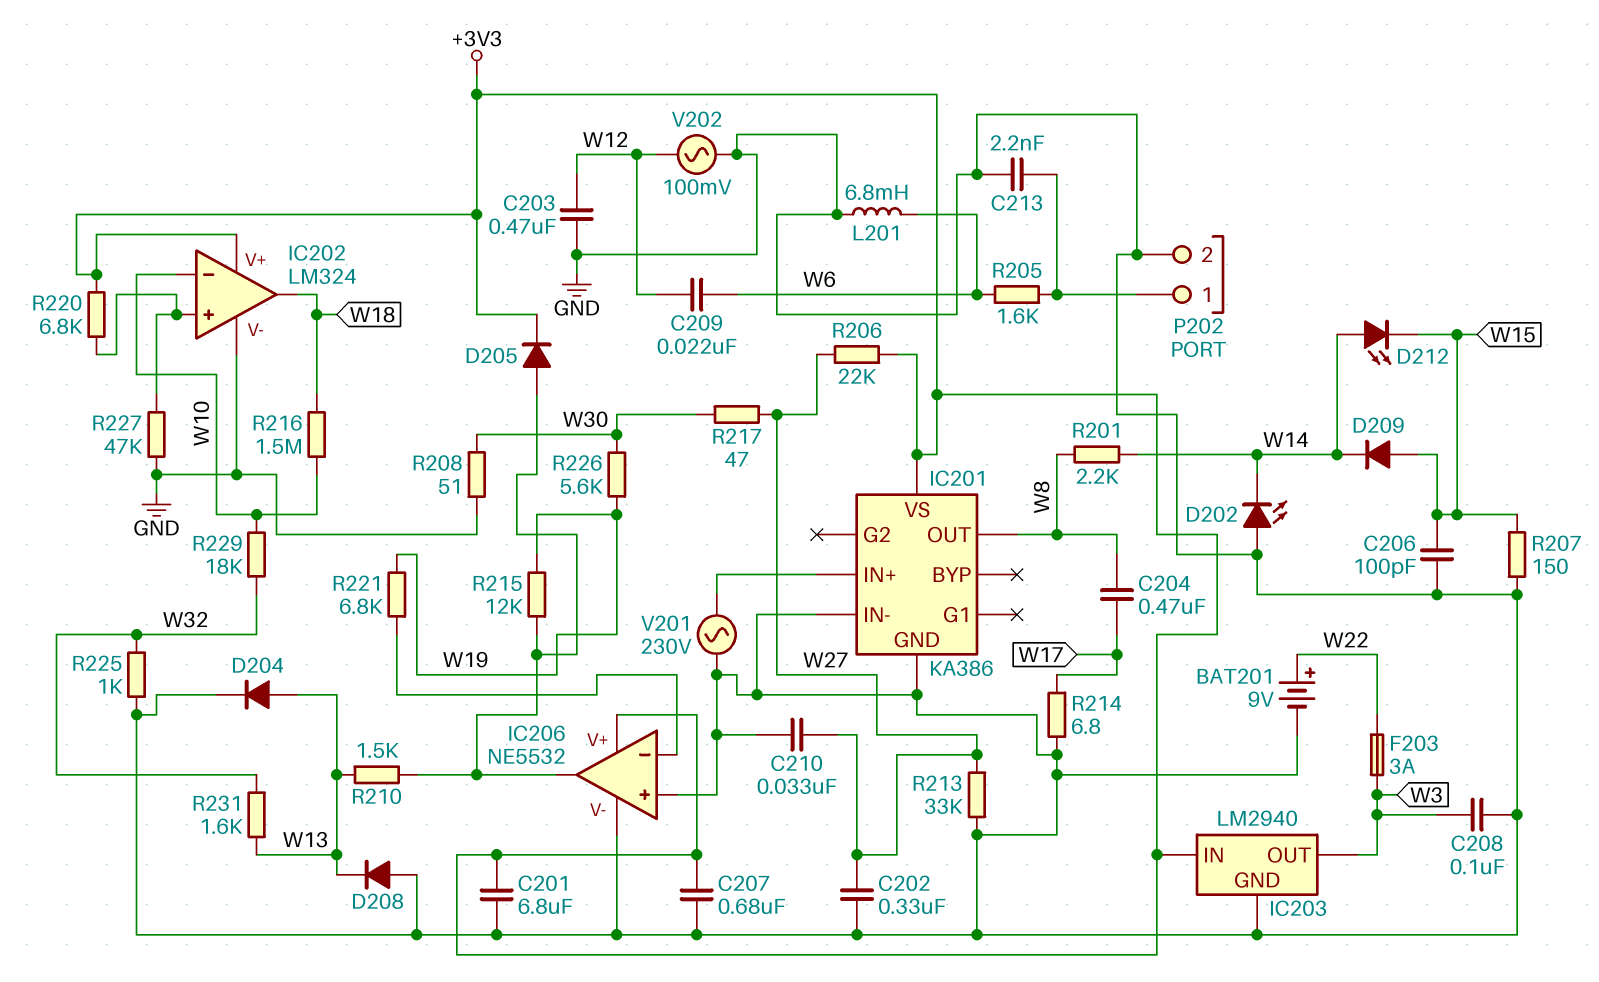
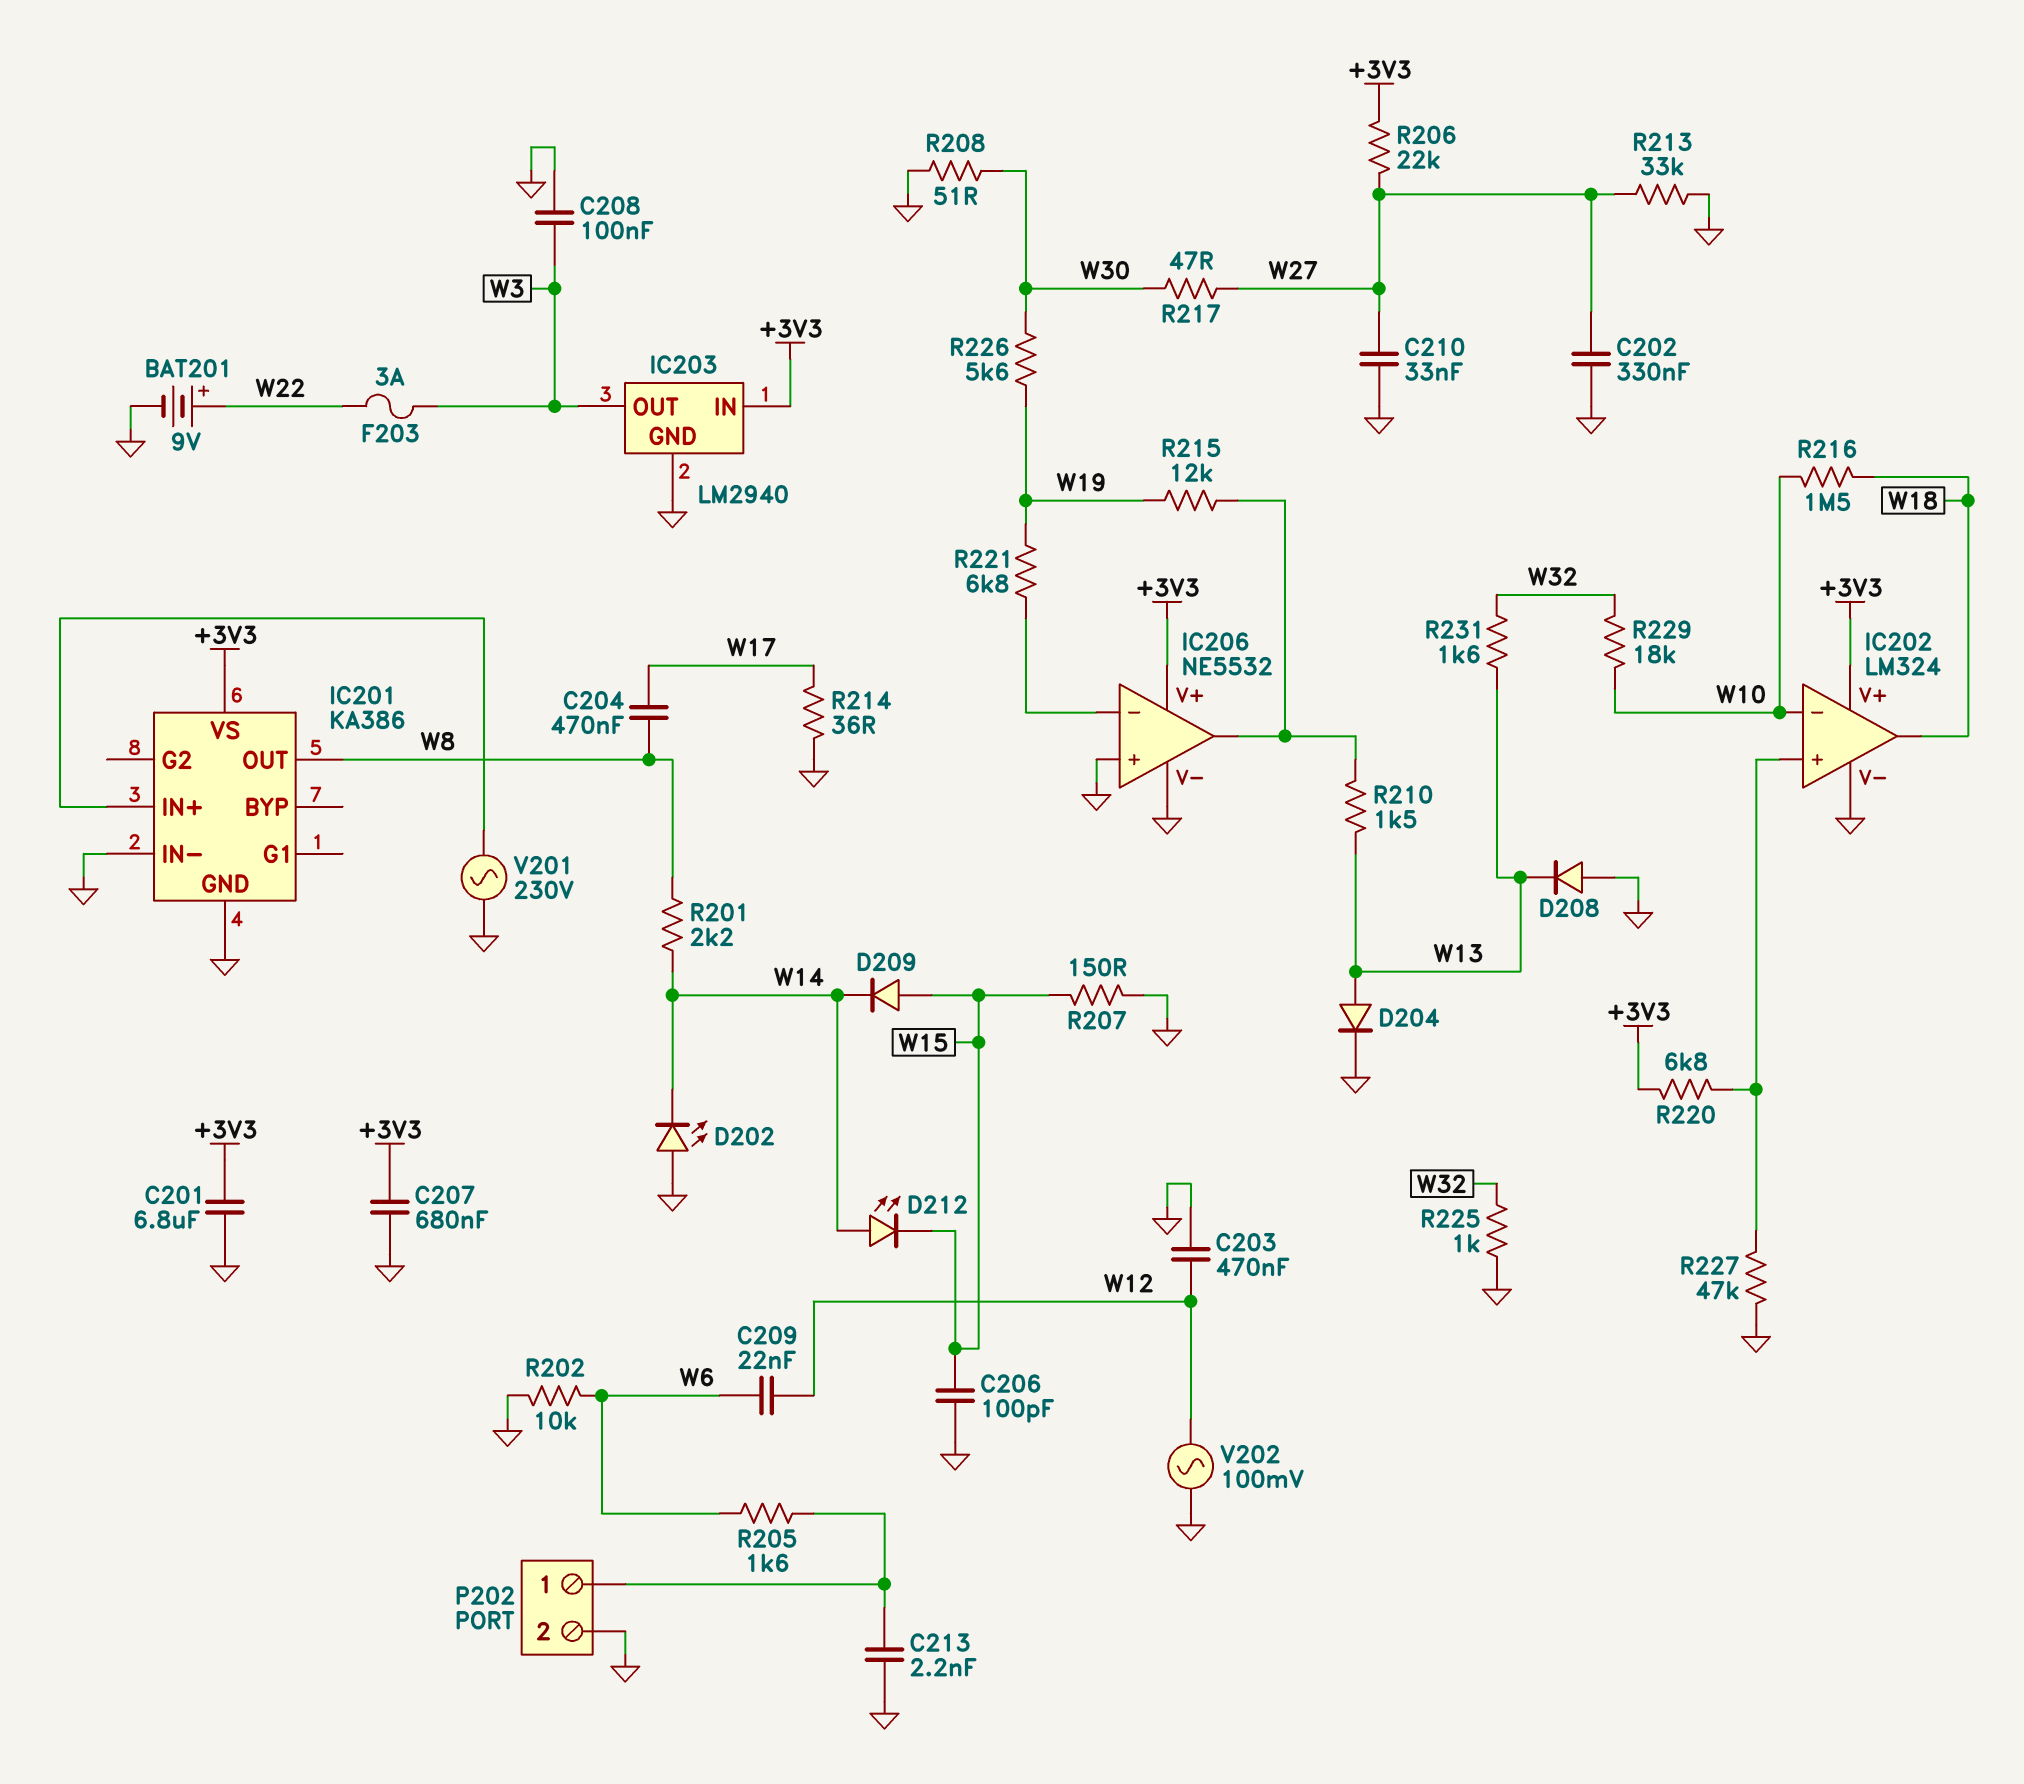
D205: diode (A IC206/out, K +3V3) -> none
L201: 6.8mH (GND, W6) -> none
R202: none -> 10k (GND, W6)
R214: 6.8 (GND, W17) -> 36 (GND, W17)

